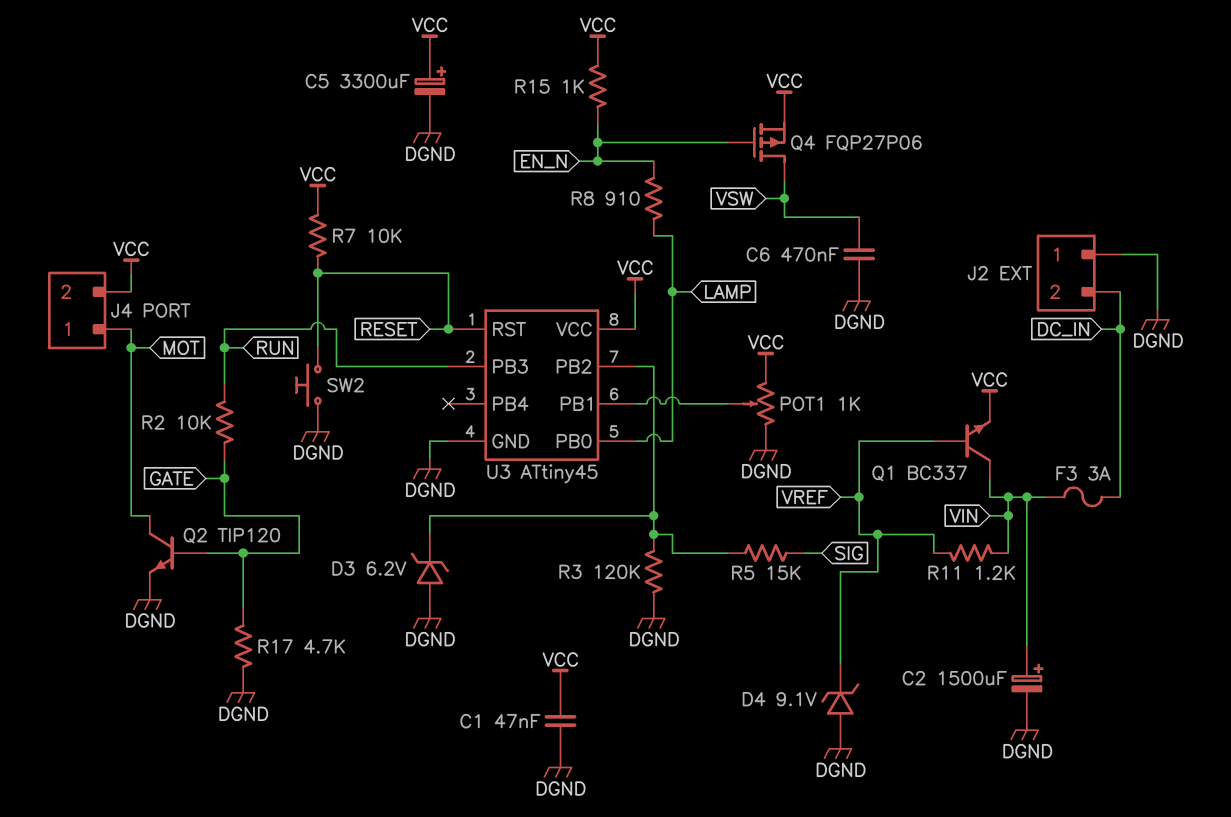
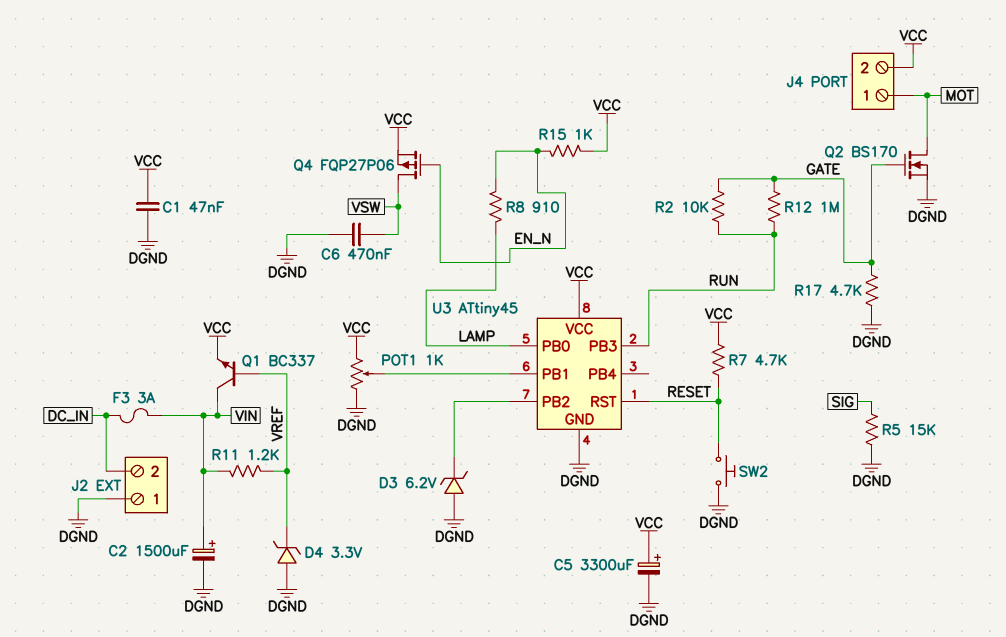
D4: zener 9.1V (A DGND, K VREF) -> zener 3.3V (A DGND, K VREF)
Q2: NPN TIP120 (B GATE, C MOT, E DGND) -> NMOS BS170 (G GATE, D MOT, S DGND)
R3: 120k (DGND, U3/PB2) -> none
R5: 15k (SIG, U3/PB2) -> 15k (DGND, SIG)
R7: 10k (RESET, VCC) -> 4.7k (RESET, VCC)
R12: none -> 1M (GATE, RUN)

